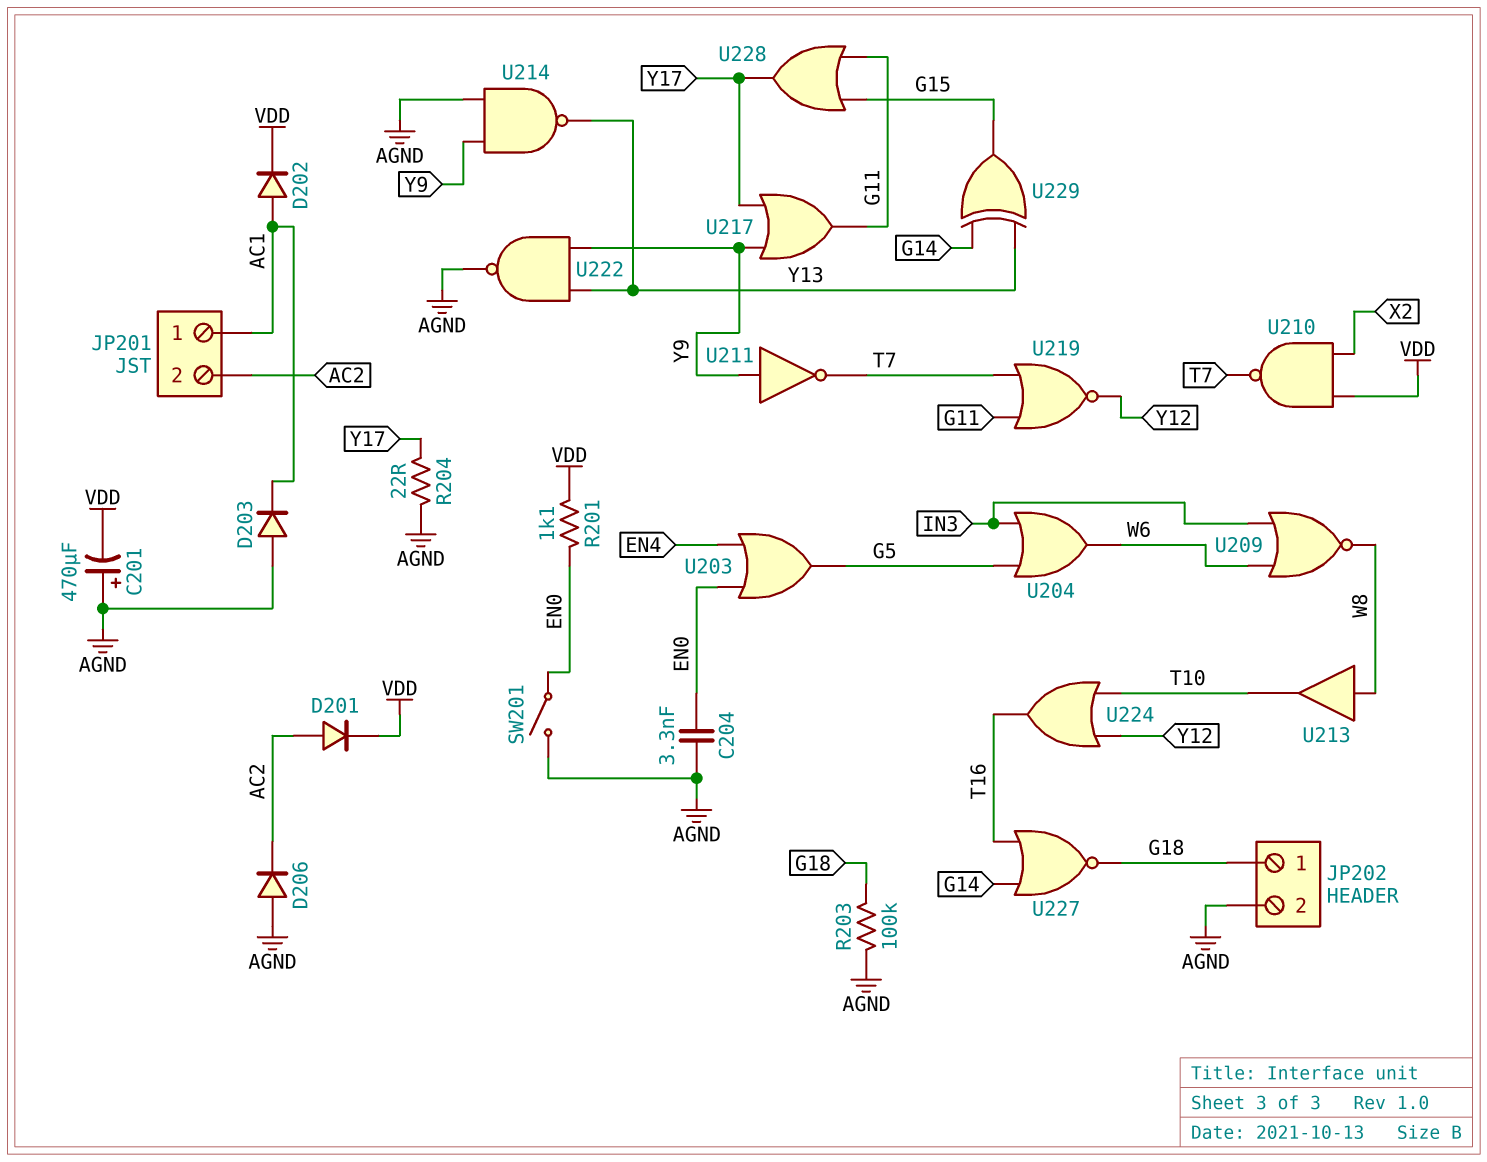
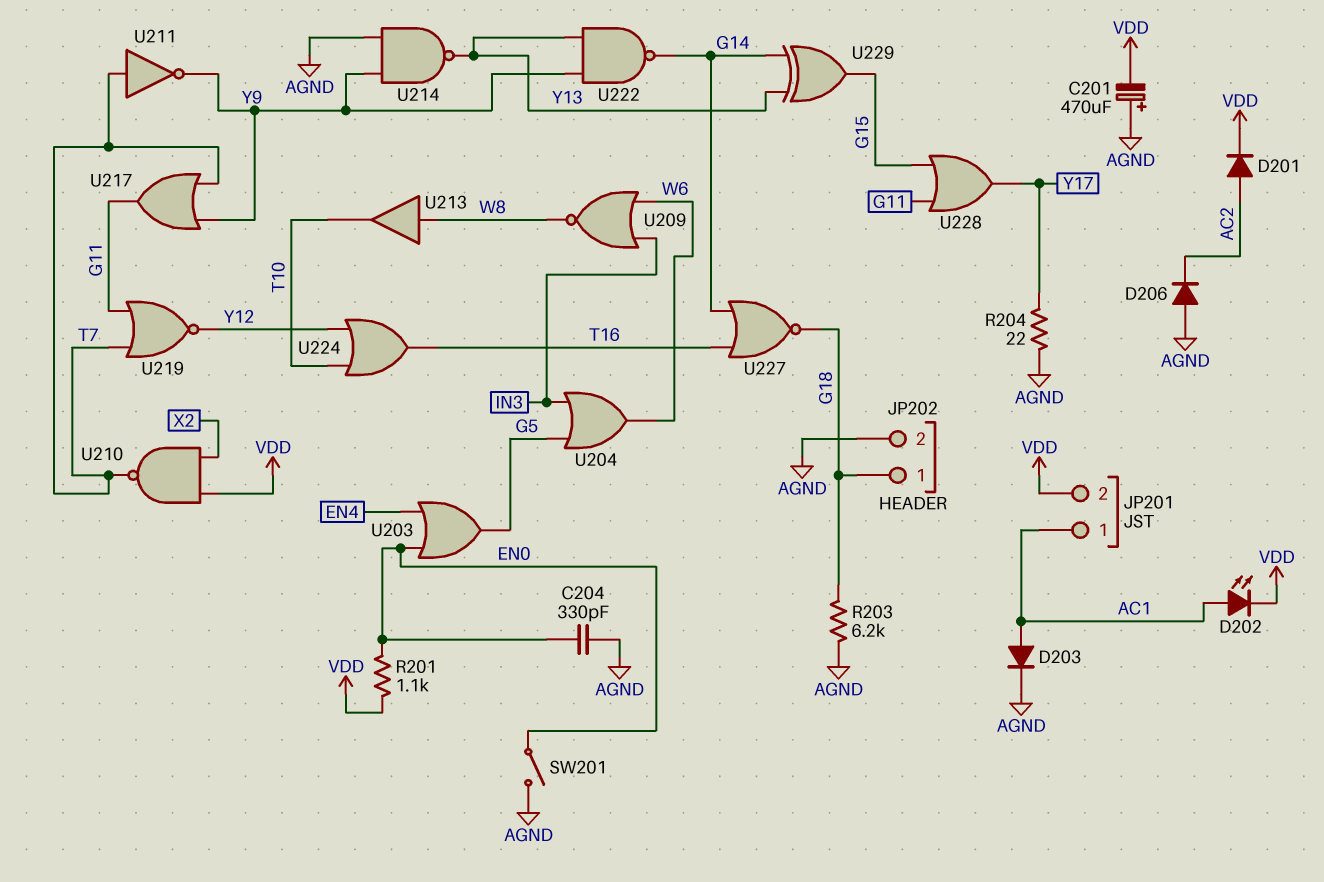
C204: 3.3nF (AGND, EN0) -> 330pF (AGND, EN0)
D202: diode (A AC1, K VDD) -> LED (A AC1, K VDD)
D203: diode (A AGND, K AC1) -> diode (A AC1, K AGND)
JP201 pin 2: AC2 -> VDD
R203: 100k (AGND, G18) -> 6.2k (AGND, G18)
U211: NOT (in Y9, out T7) -> NOT (in T7, out Y9)
U217: OR (in Y9, in Y17, out G11) -> OR (in T7, in Y9, out G11)
U222: NAND (in Y9, in Y13, out AGND) -> NAND (in Y9, in Y13, out G14)

